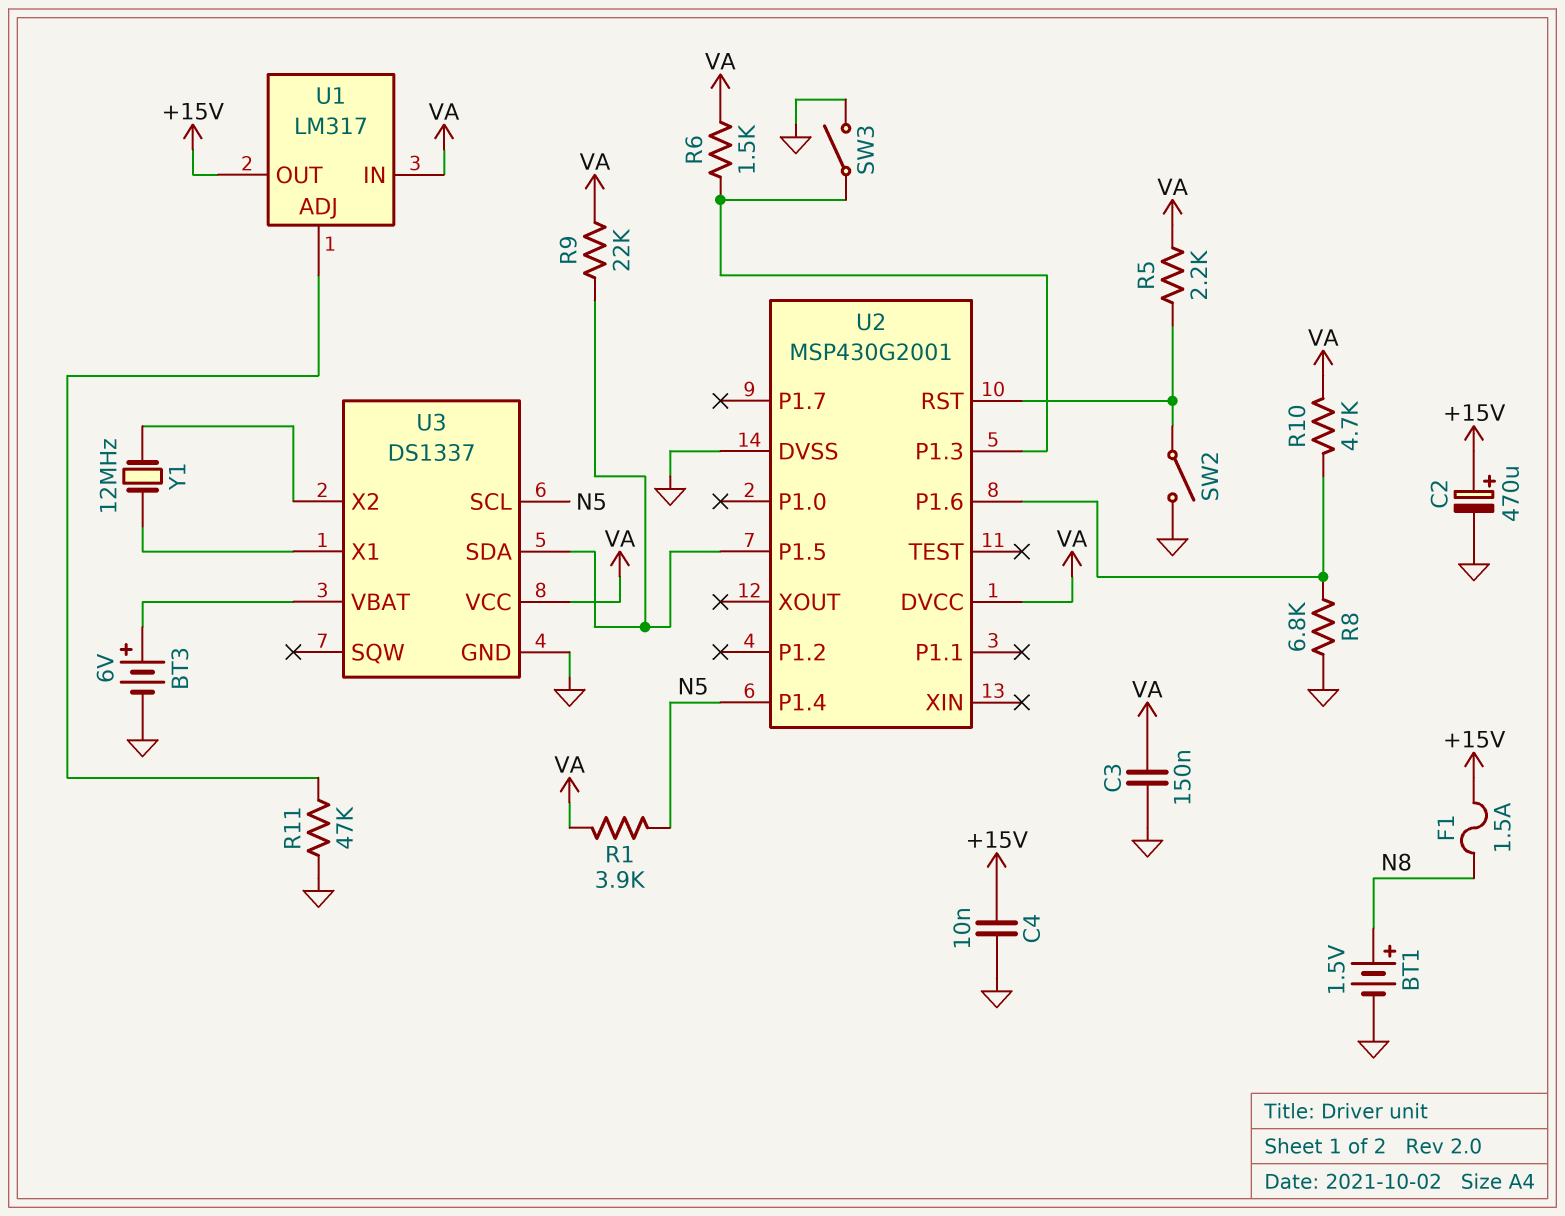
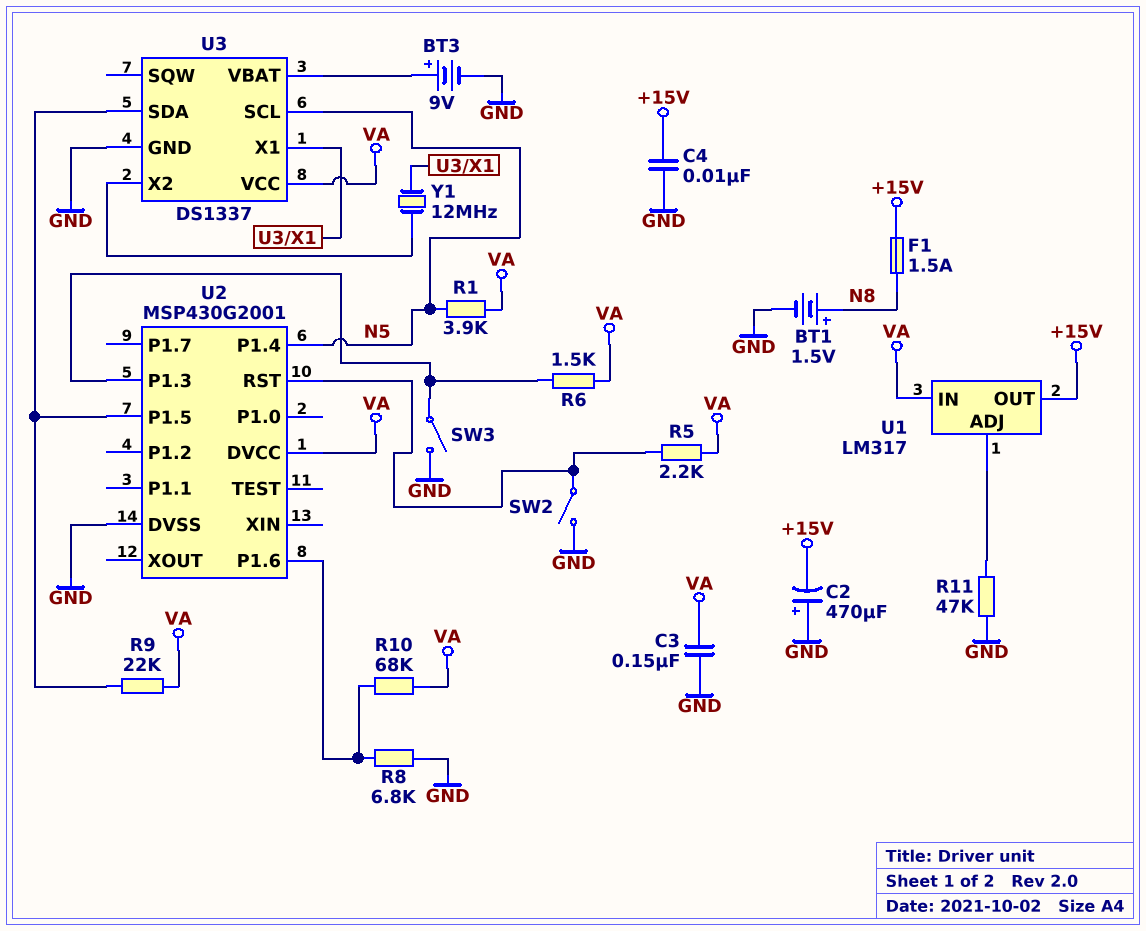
BT3: 6V (plus U3/VBAT, minus GND) -> 9V (plus U3/VBAT, minus GND)
C2: 470uF (plus +15V, minus GND) -> 470uF (plus GND, minus +15V)
R10: 4.7k (U2/P1.6, VA) -> 68k (U2/P1.6, VA)

